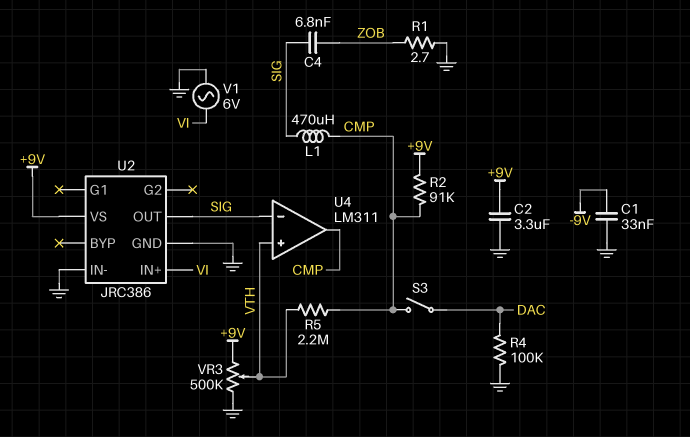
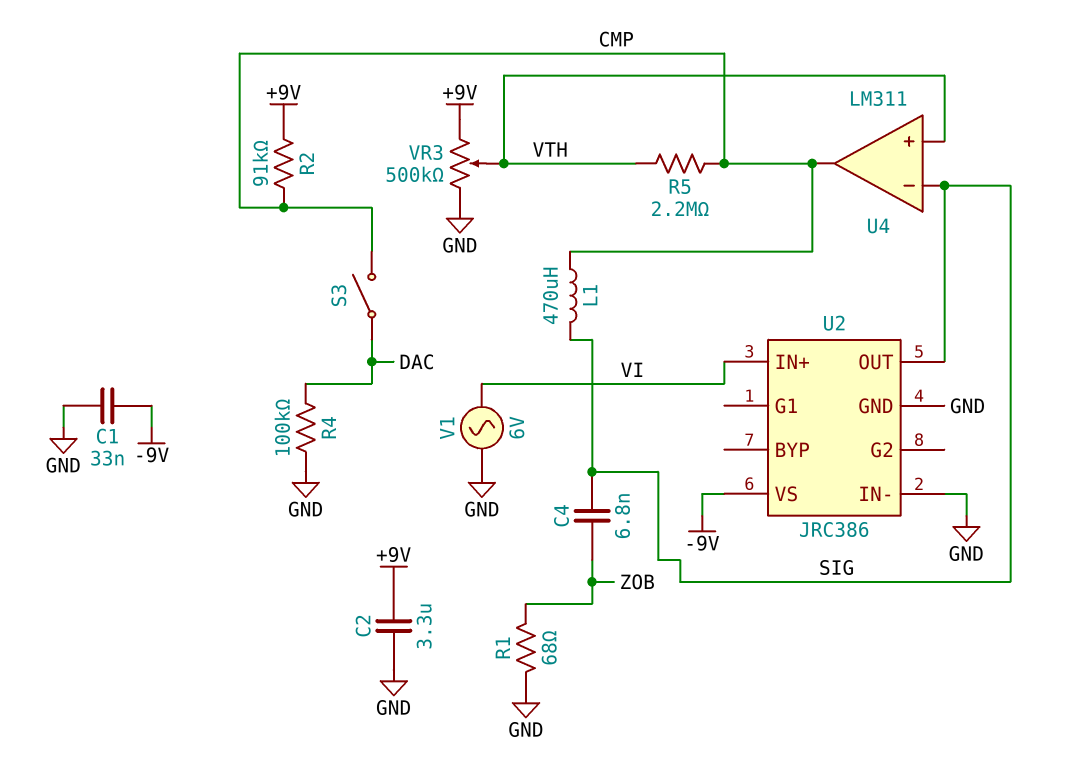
R1: 2.7 (GND, ZOB) -> 68 (GND, ZOB)
U2 pin VS: +9V -> -9V

